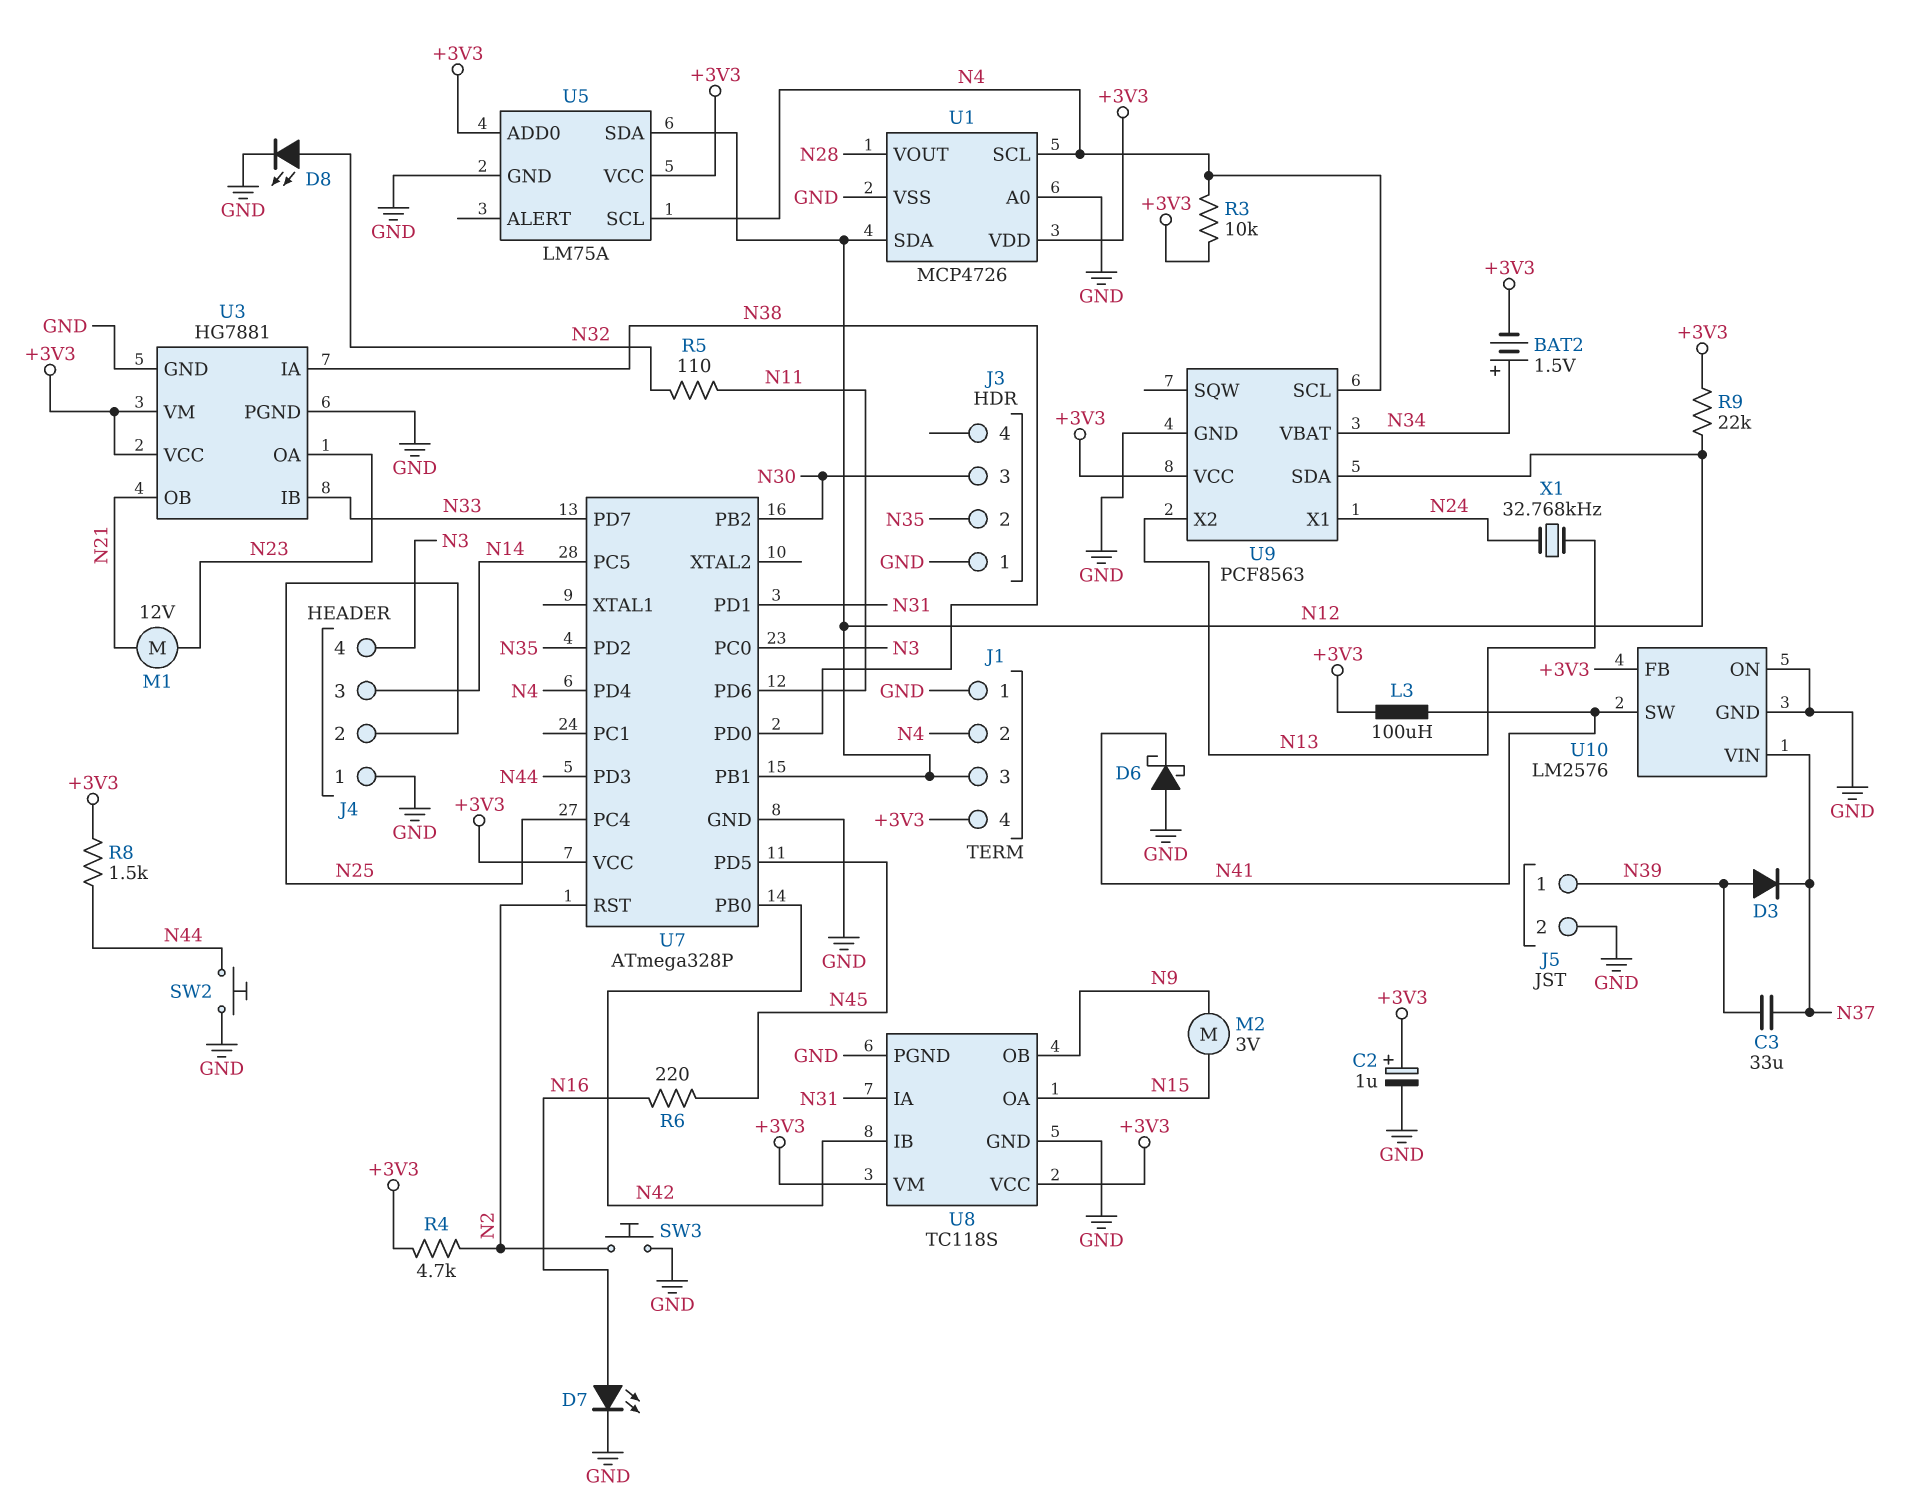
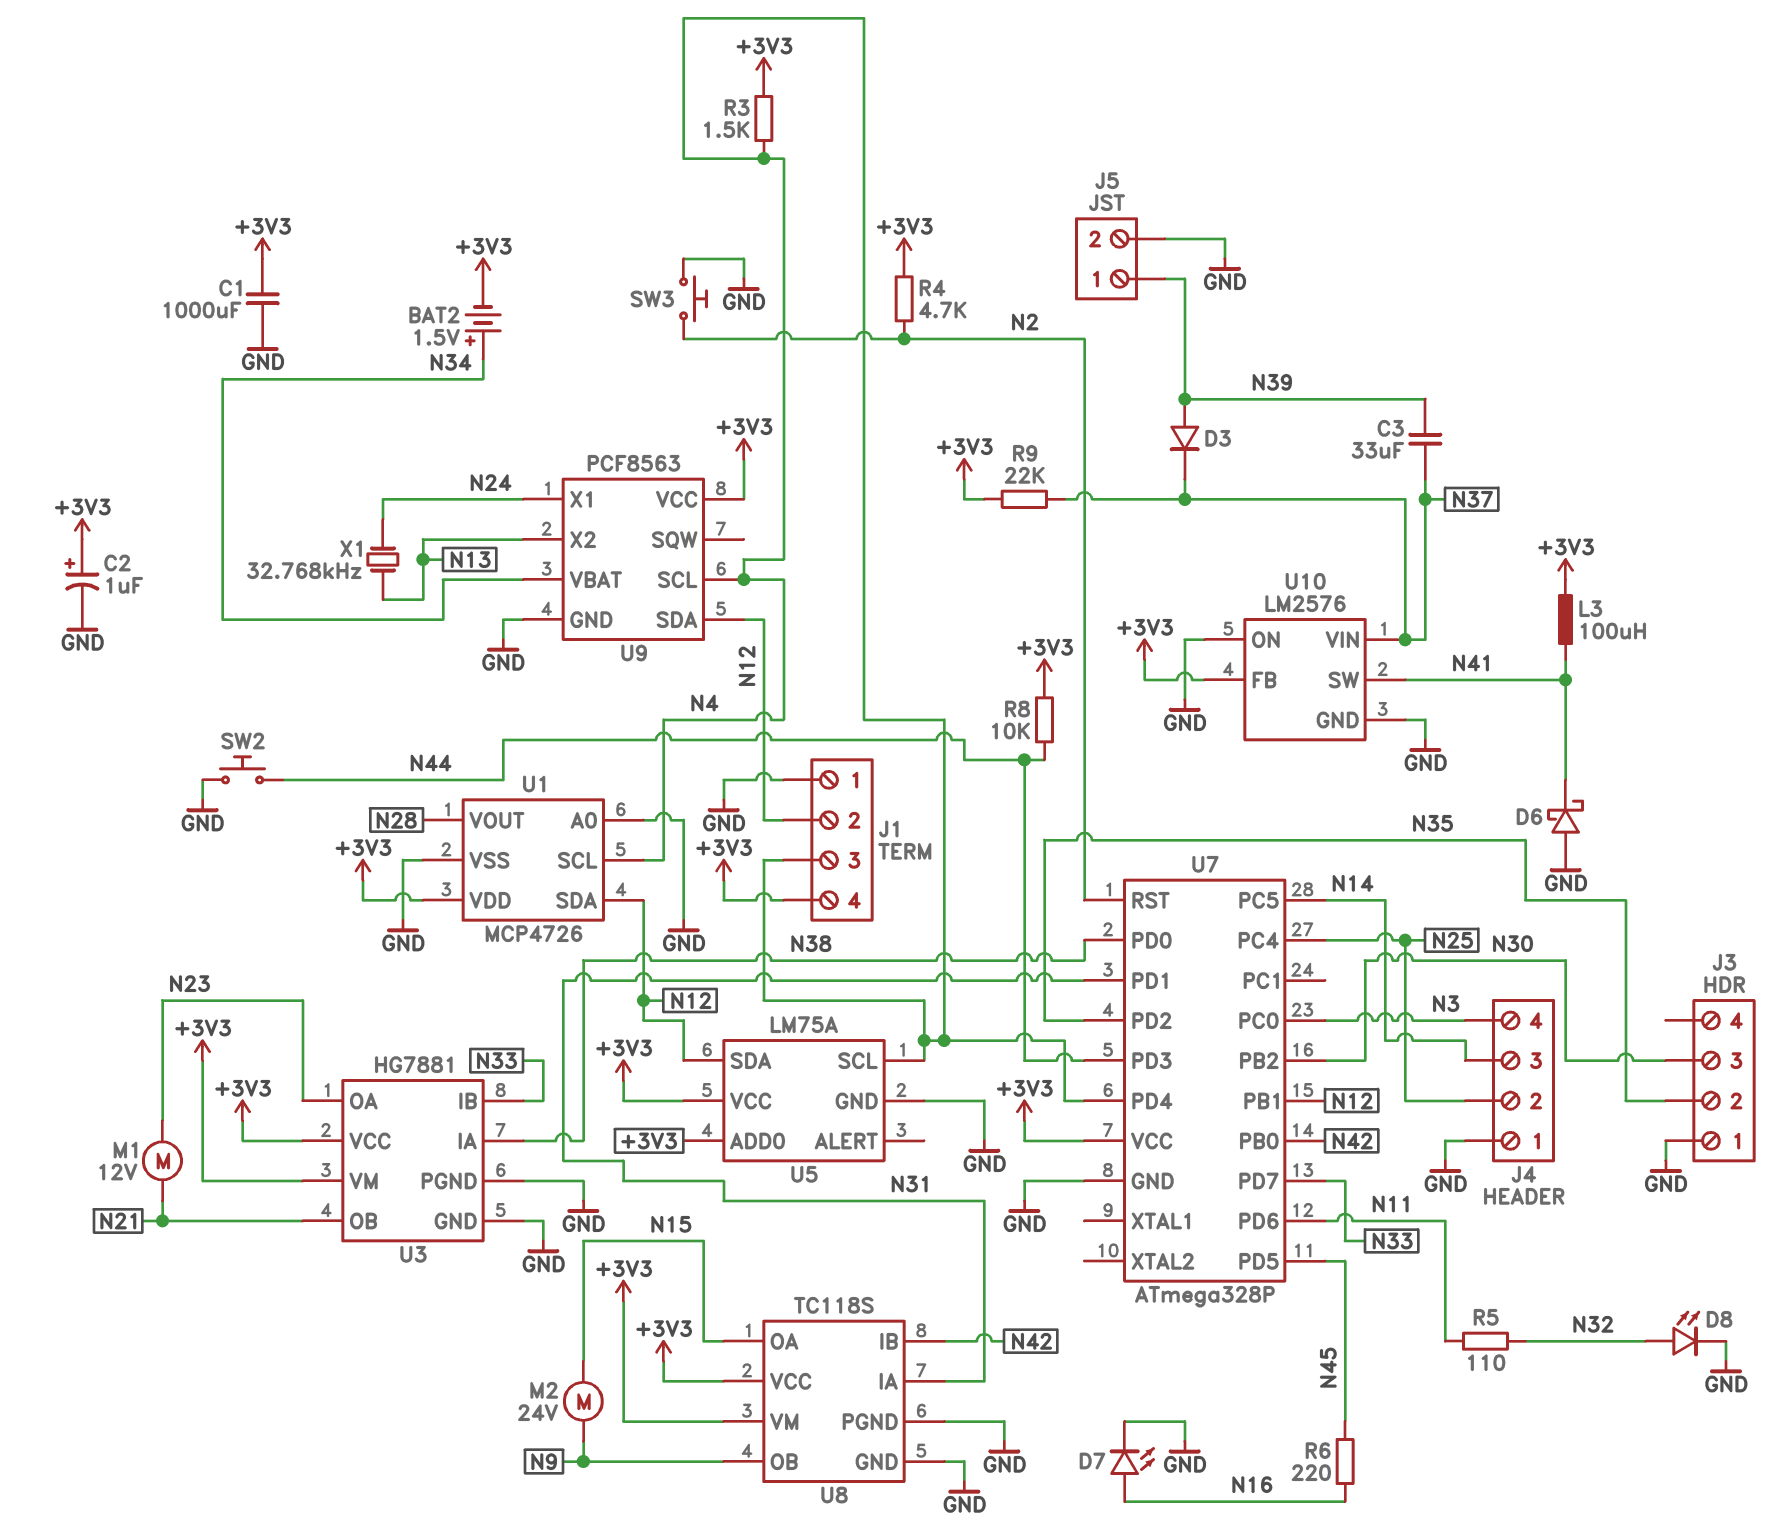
C1: none -> 1000uF (+3V3, GND)
J1 pin 2: N4 -> N12
J1 pin 3: N12 -> N4
M2: motor 3V (N9, N15) -> motor 24V (N9, N15)
R3: 10k (+3V3, N4) -> 1.5k (+3V3, N4)
R8: 1.5k (+3V3, N44) -> 10k (+3V3, N44)
R9: 22k (+3V3, N12) -> 22k (+3V3, N37)

